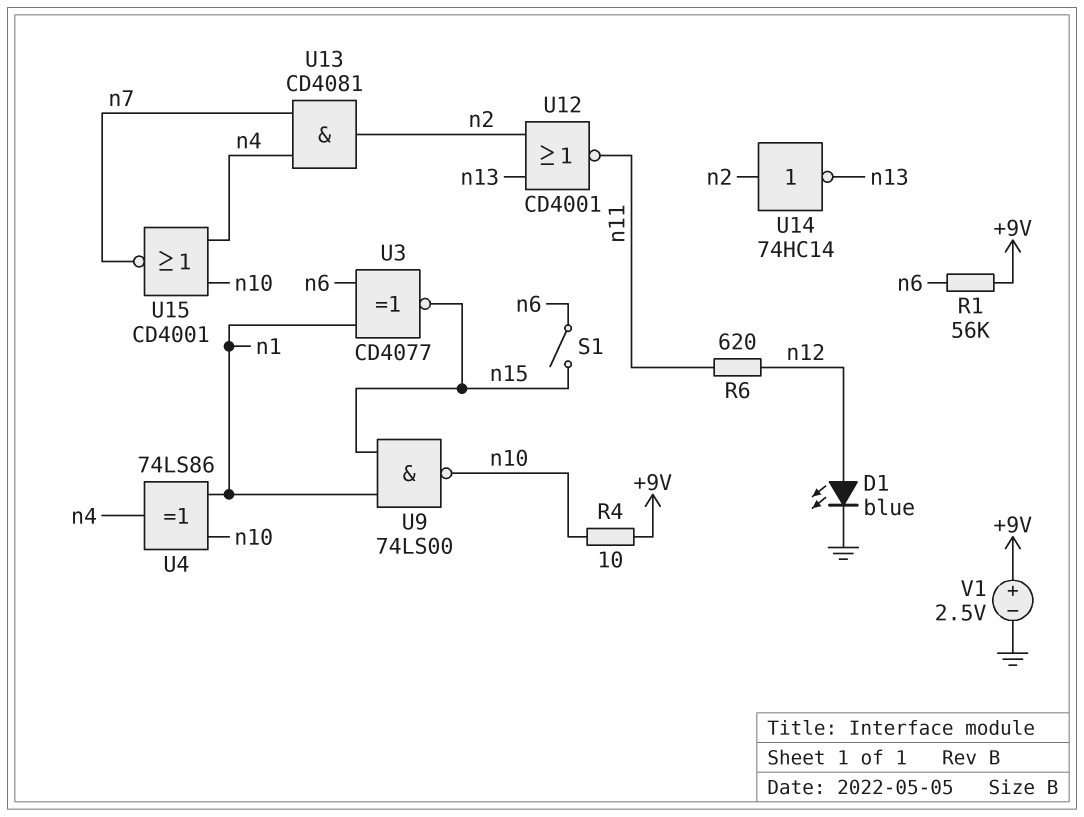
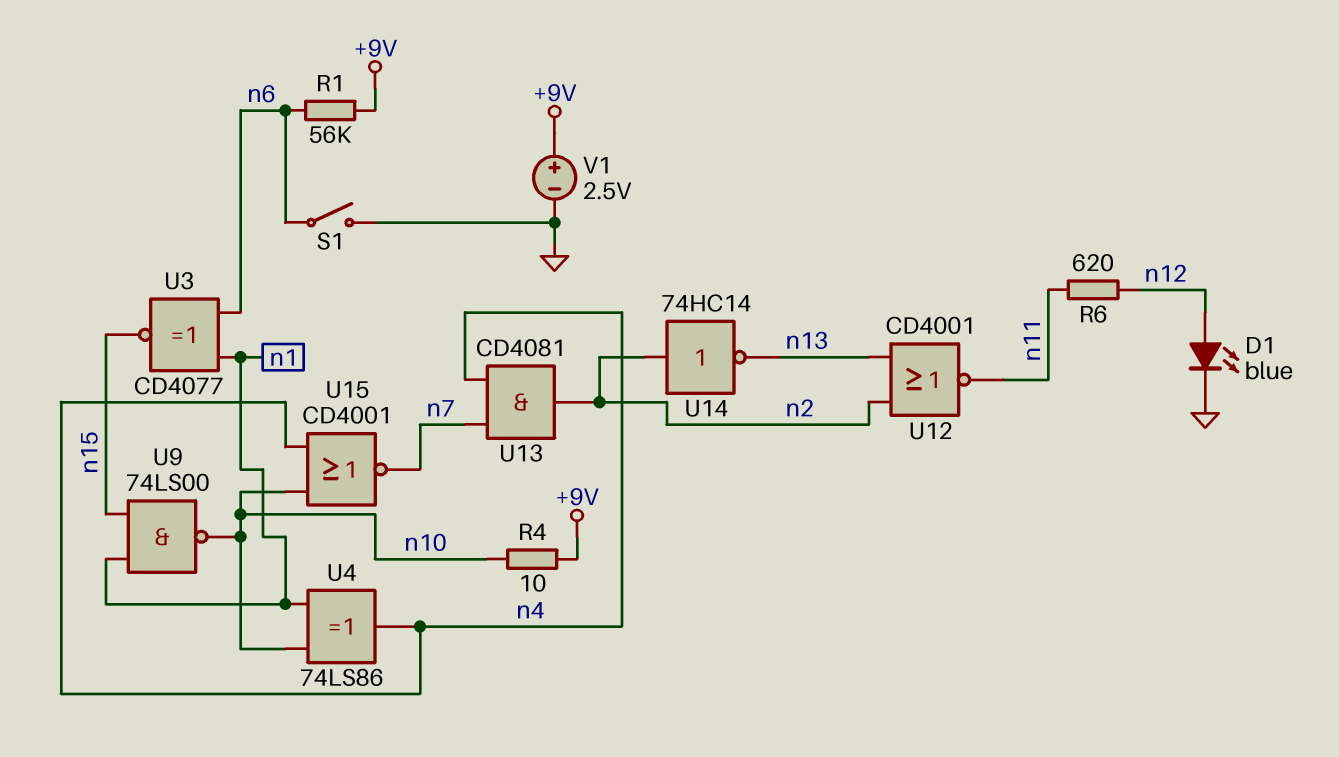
S1: switch (n6, n15) -> switch (GND, n6)

